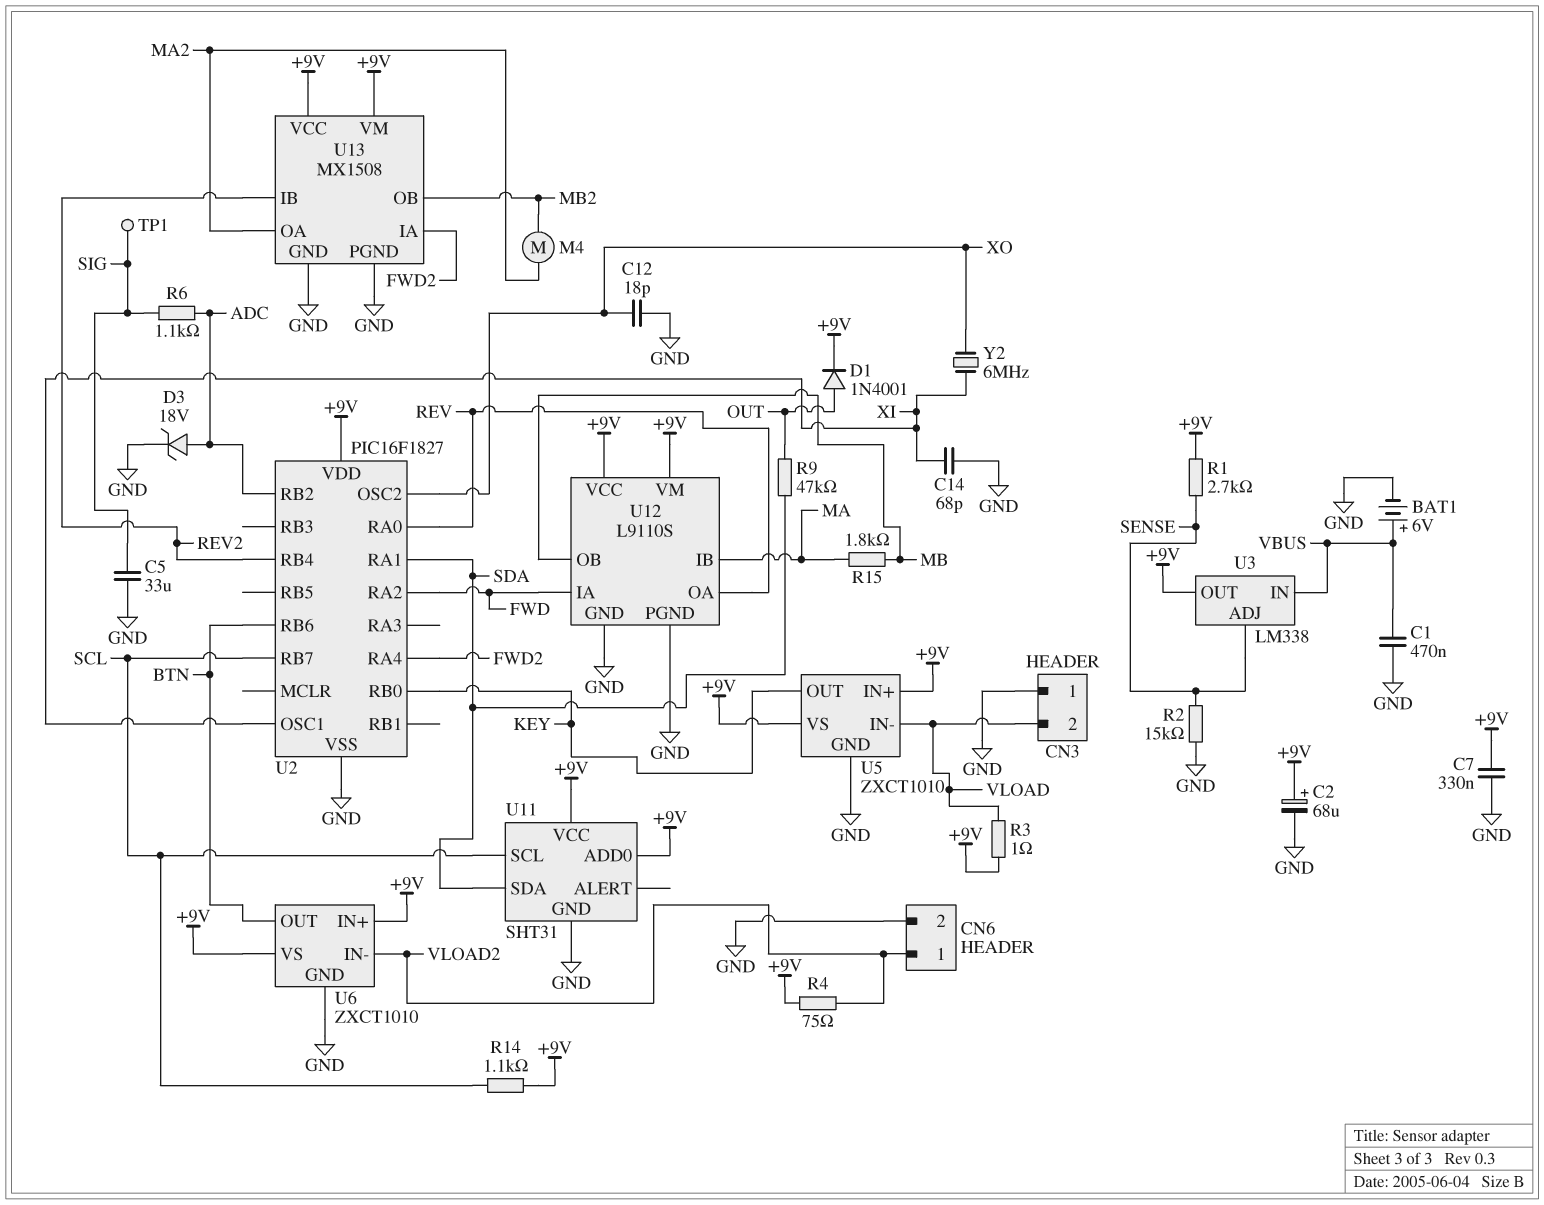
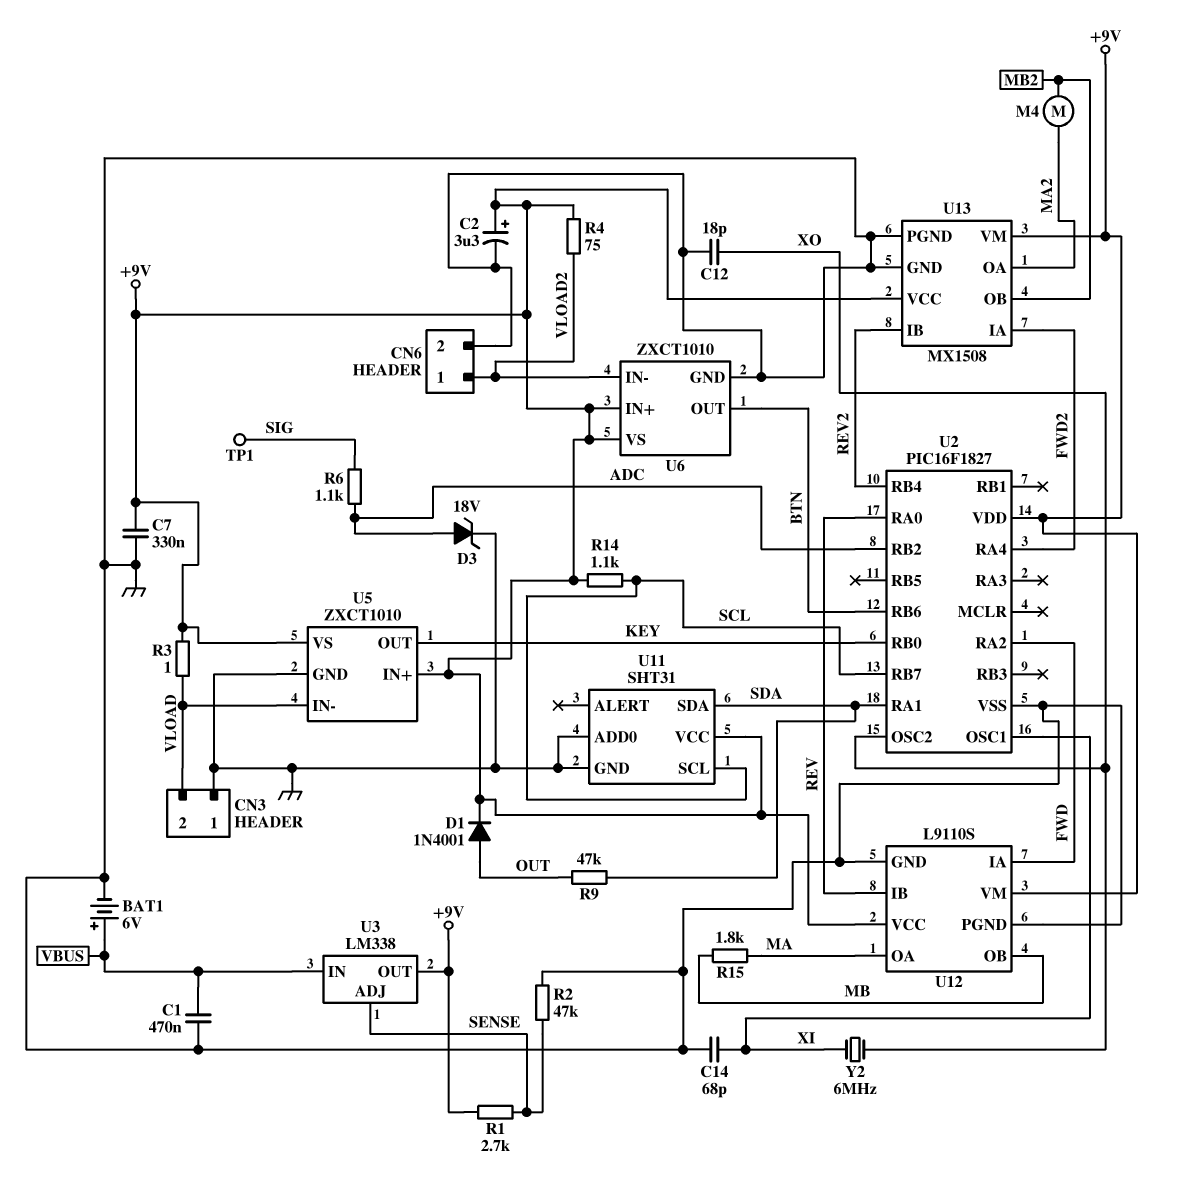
C2: 68uF (plus +9V, minus GND) -> 3.3uF (plus +9V, minus GND)
C5: 33uF (GND, SIG) -> none
R2: 15k (GND, SENSE) -> 47k (GND, SENSE)
U11 pin ADD0: +9V -> GND
U12 pin IB: MA -> REV
U12 pin OA: REV -> MA

